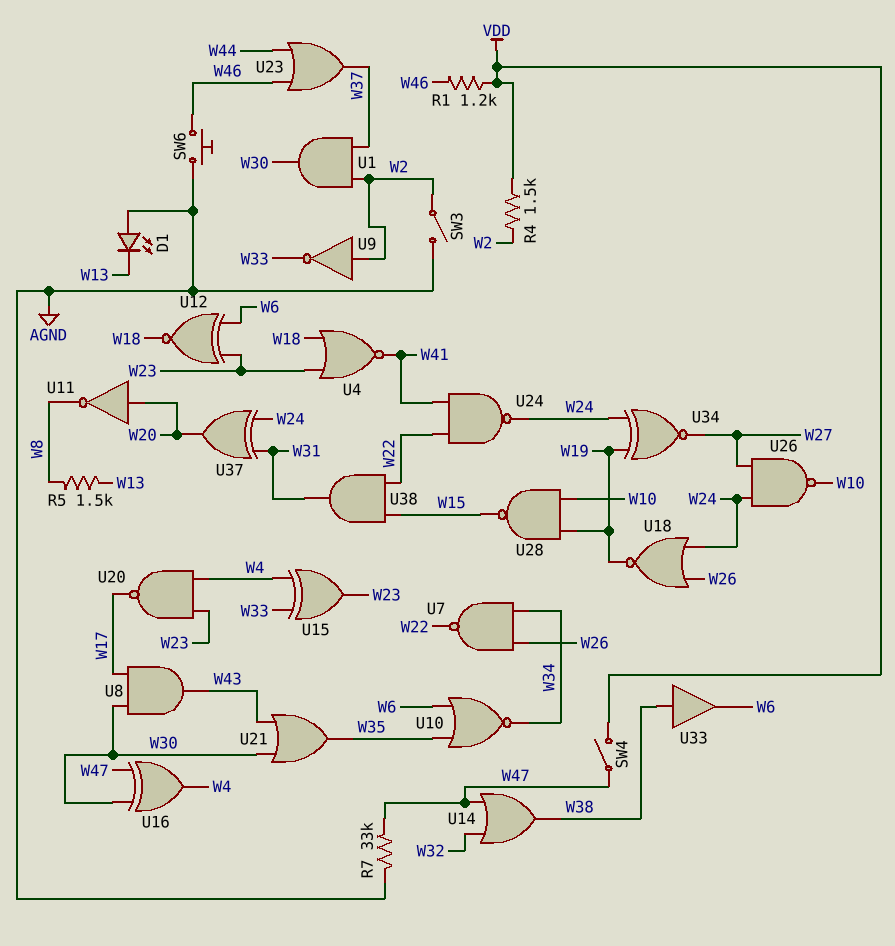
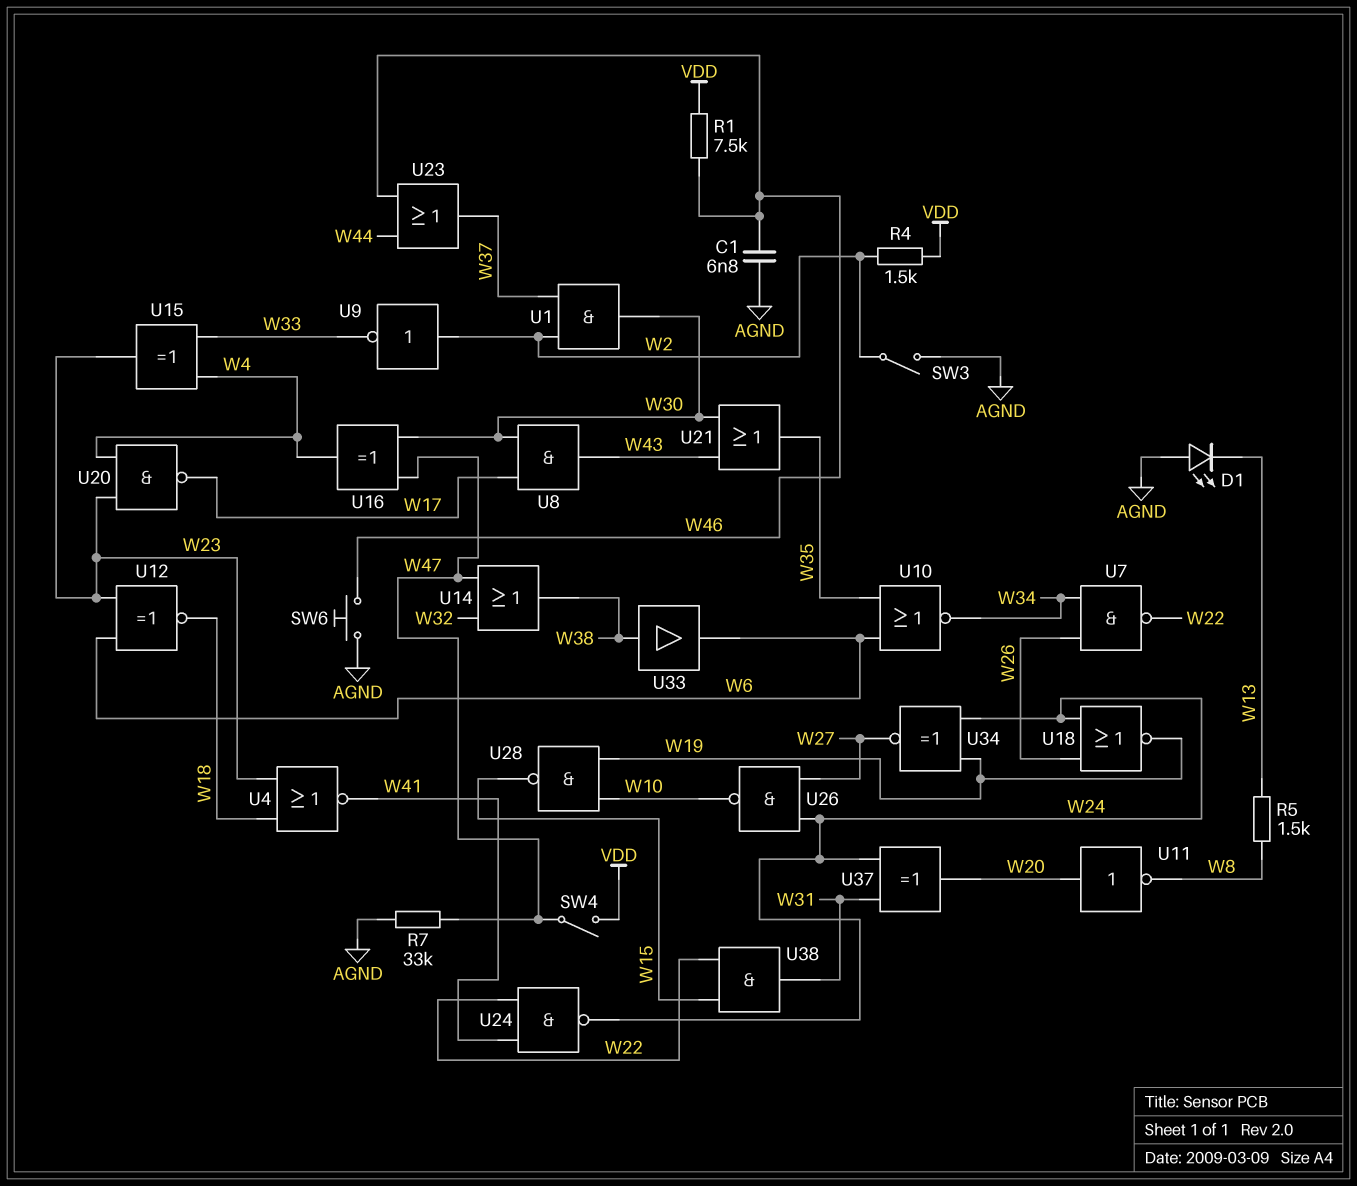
C1: none -> 6.8nF (AGND, W46)
R1: 1.2k (VDD, W46) -> 7.5k (VDD, W46)

